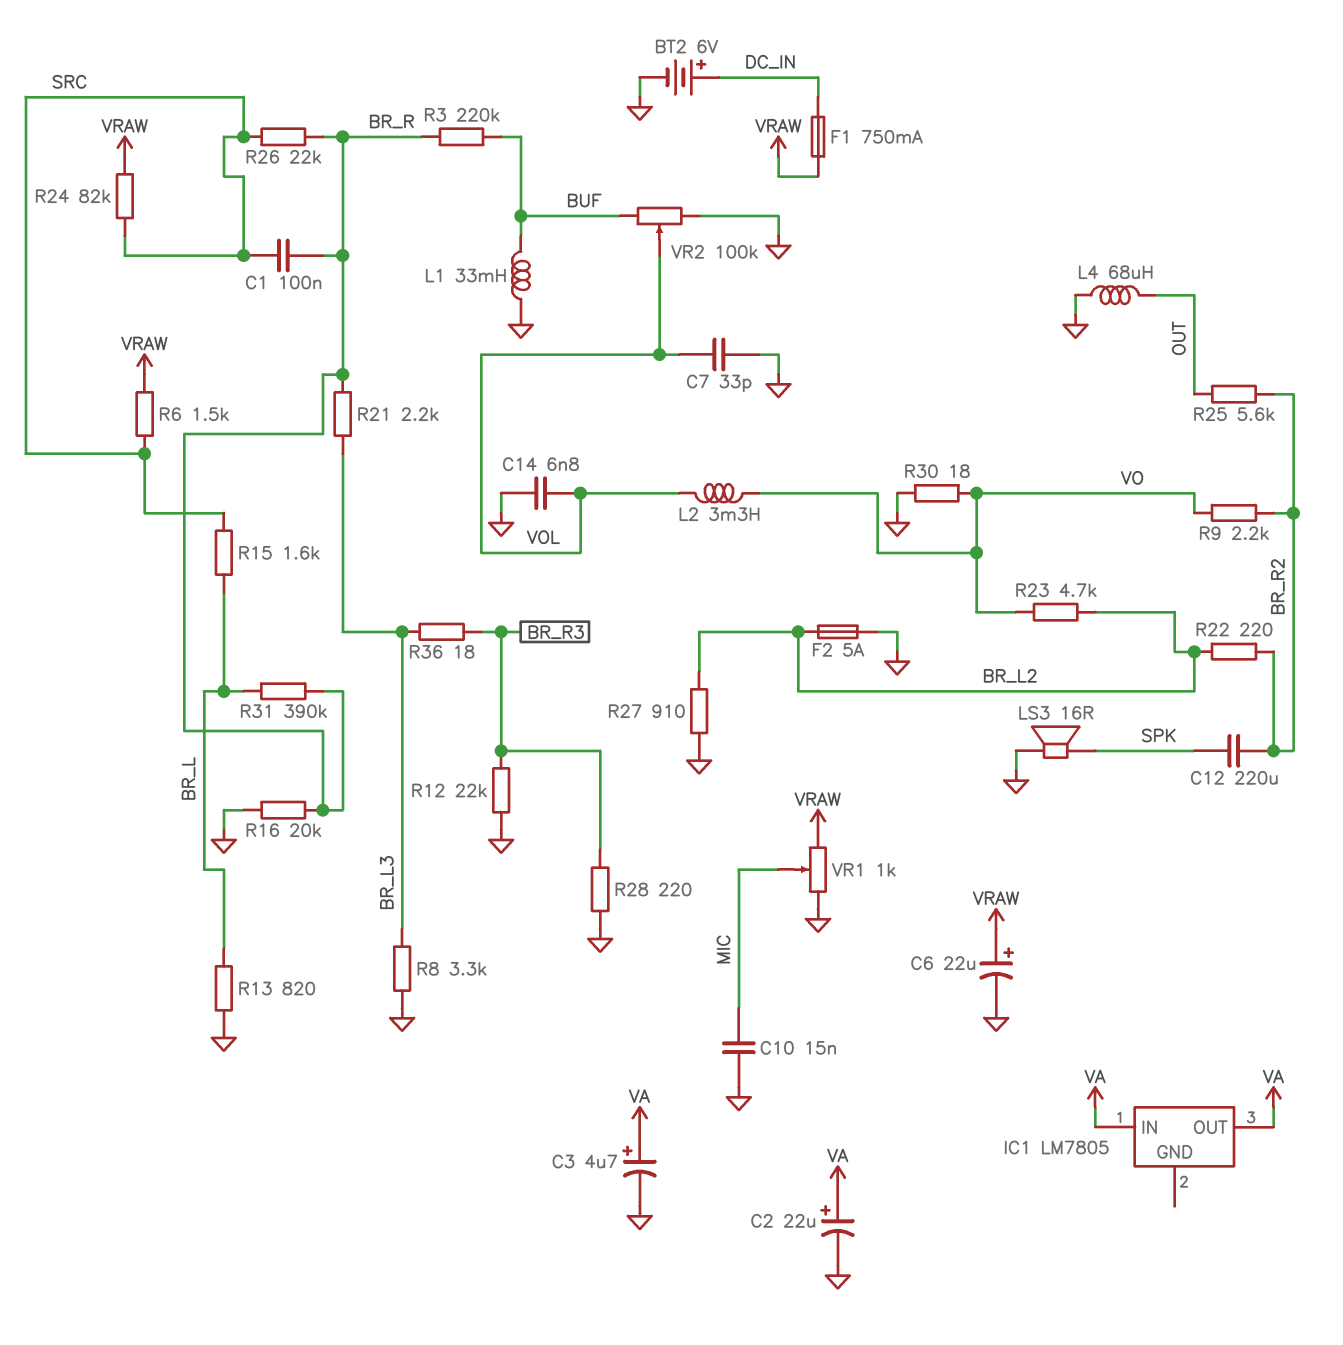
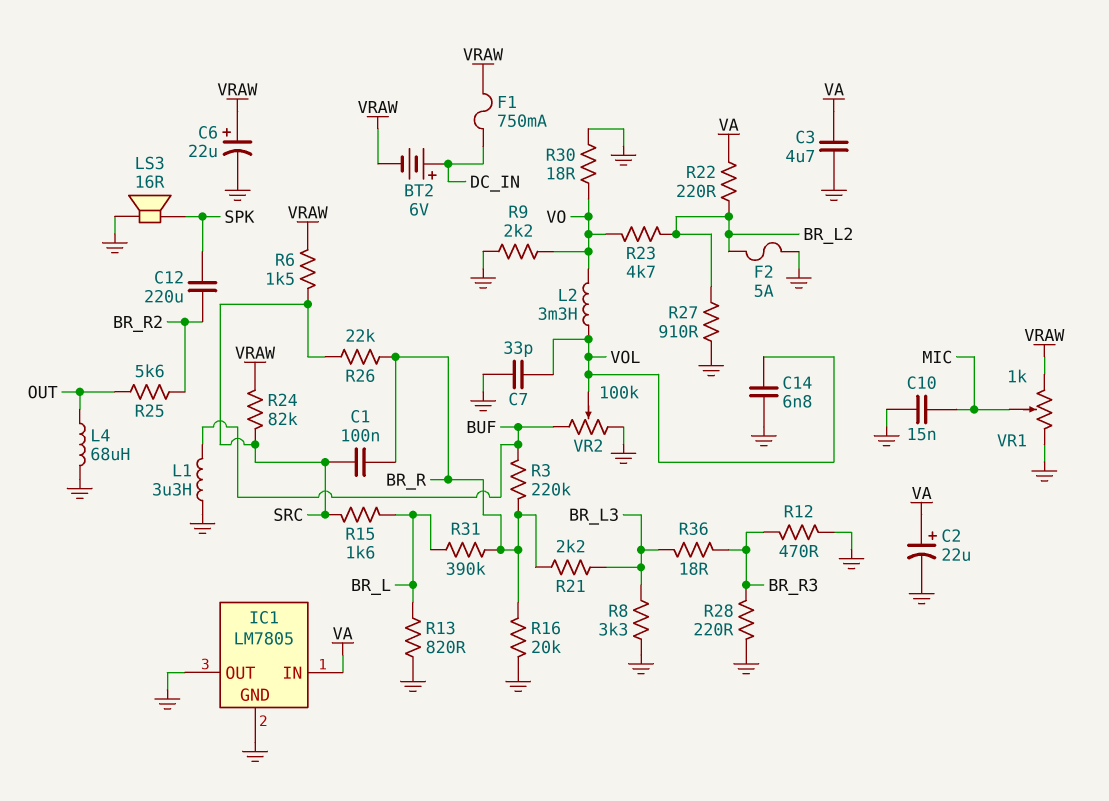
BT2: 6V (plus DC_IN, minus GND) -> 6V (plus DC_IN, minus VRAW)
C3: 4.7uF (plus VA, minus GND) -> 4.7uF (GND, VA)
IC1 pin GND: none -> GND
IC1 pin OUT: VA -> GND
L1: 33mH (BUF, GND) -> 3.3uH (BUF, GND)
R9: 2.2k (BR_R2, VO) -> 2.2k (GND, VO)
R12: 22k (BR_R3, GND) -> 470 (BR_R3, GND)
R22: 220 (BR_L2, BR_R2) -> 220 (BR_L2, VA)

